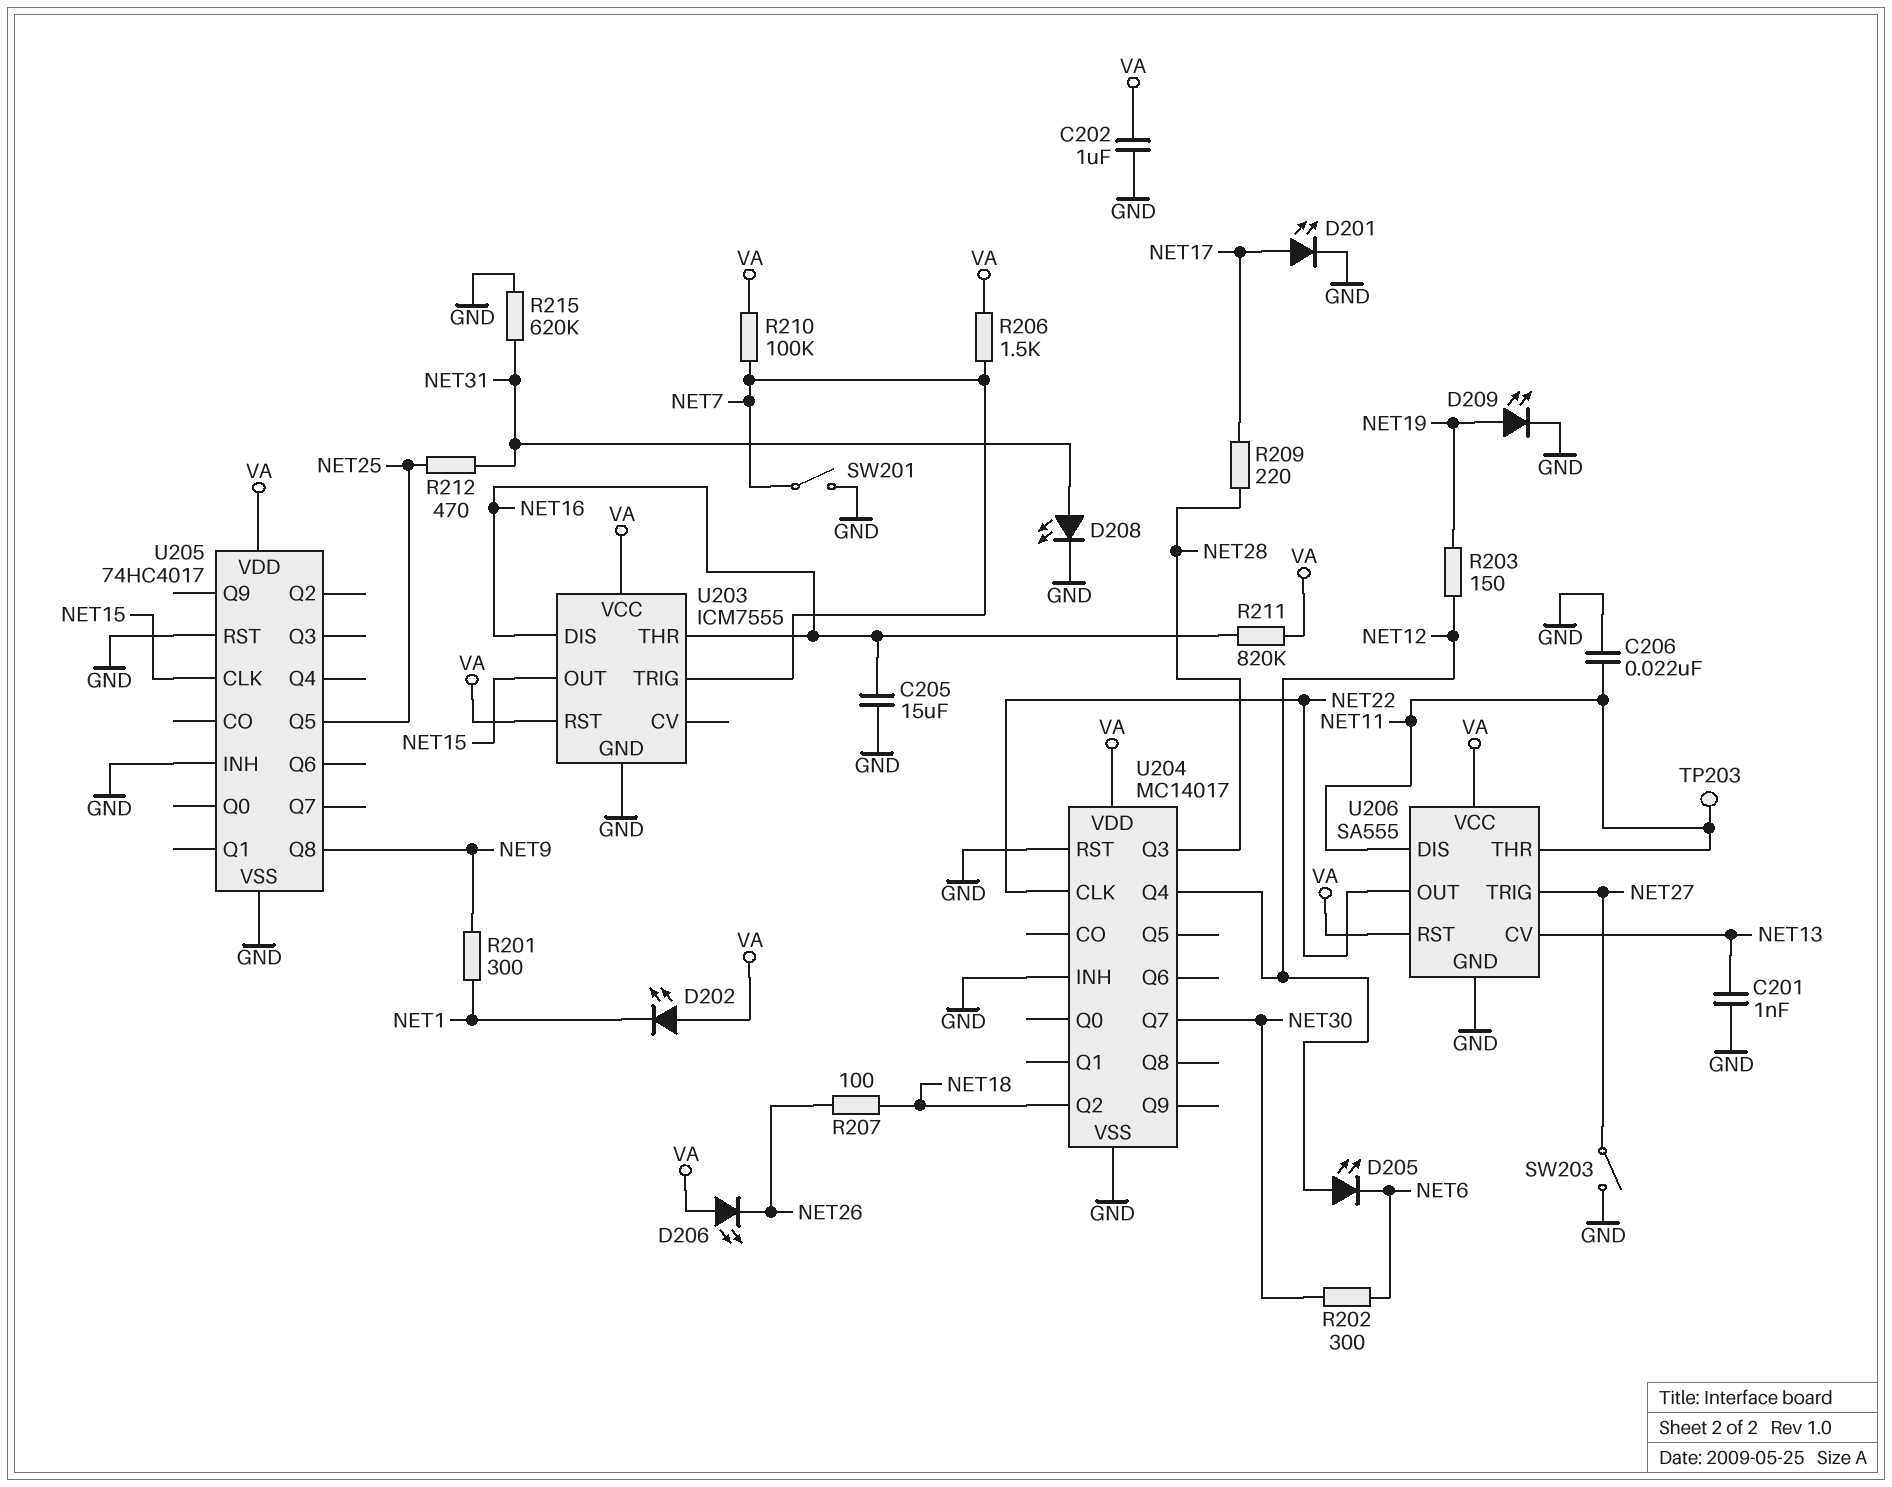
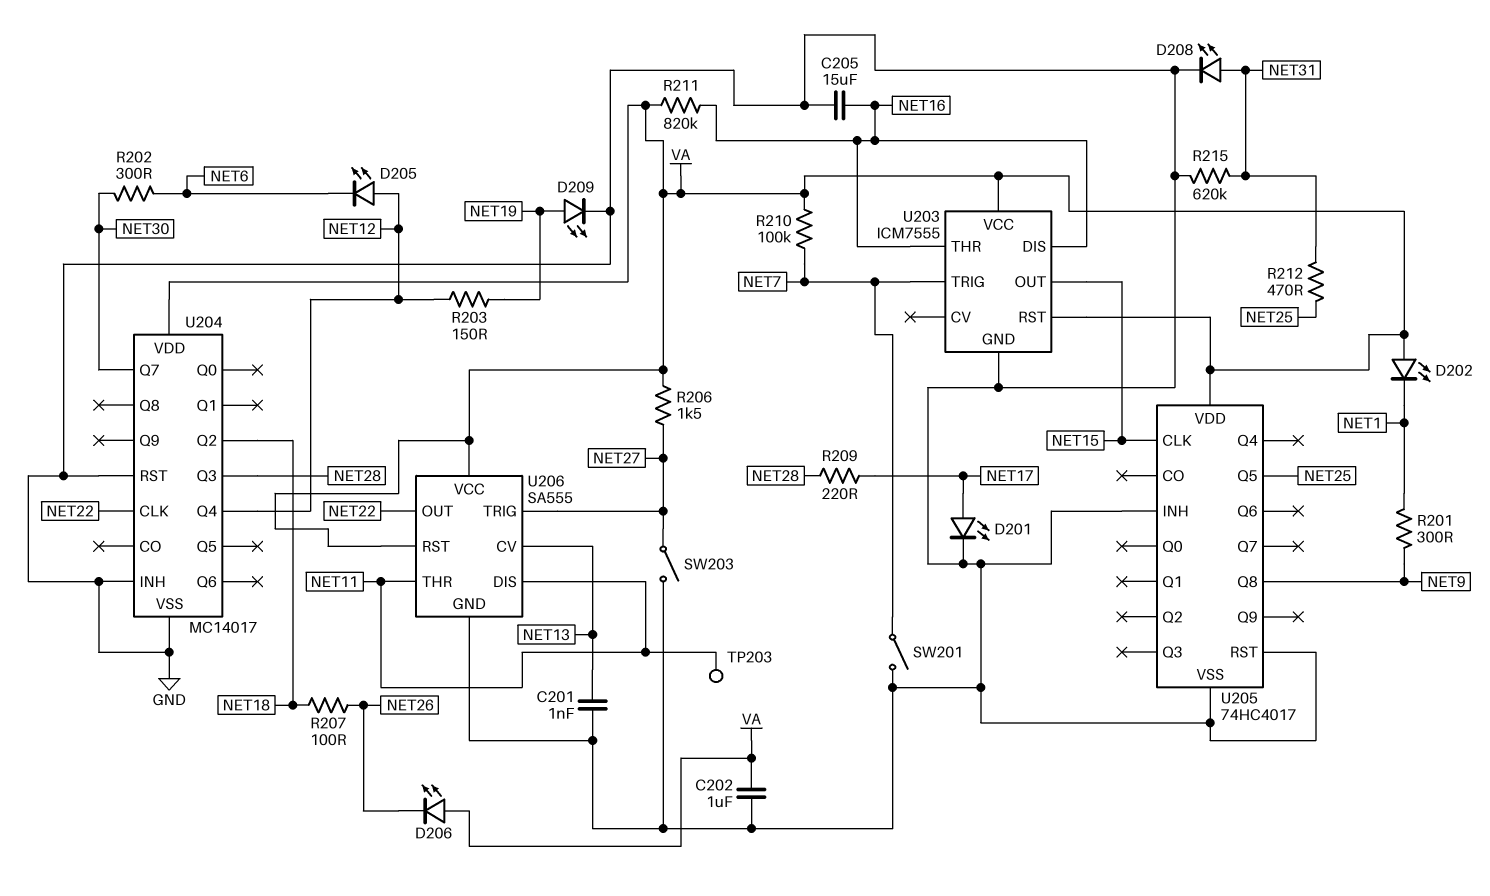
C206: 22nF (GND, NET11) -> none
R206: 1.5k (NET7, VA) -> 1.5k (NET27, VA)

